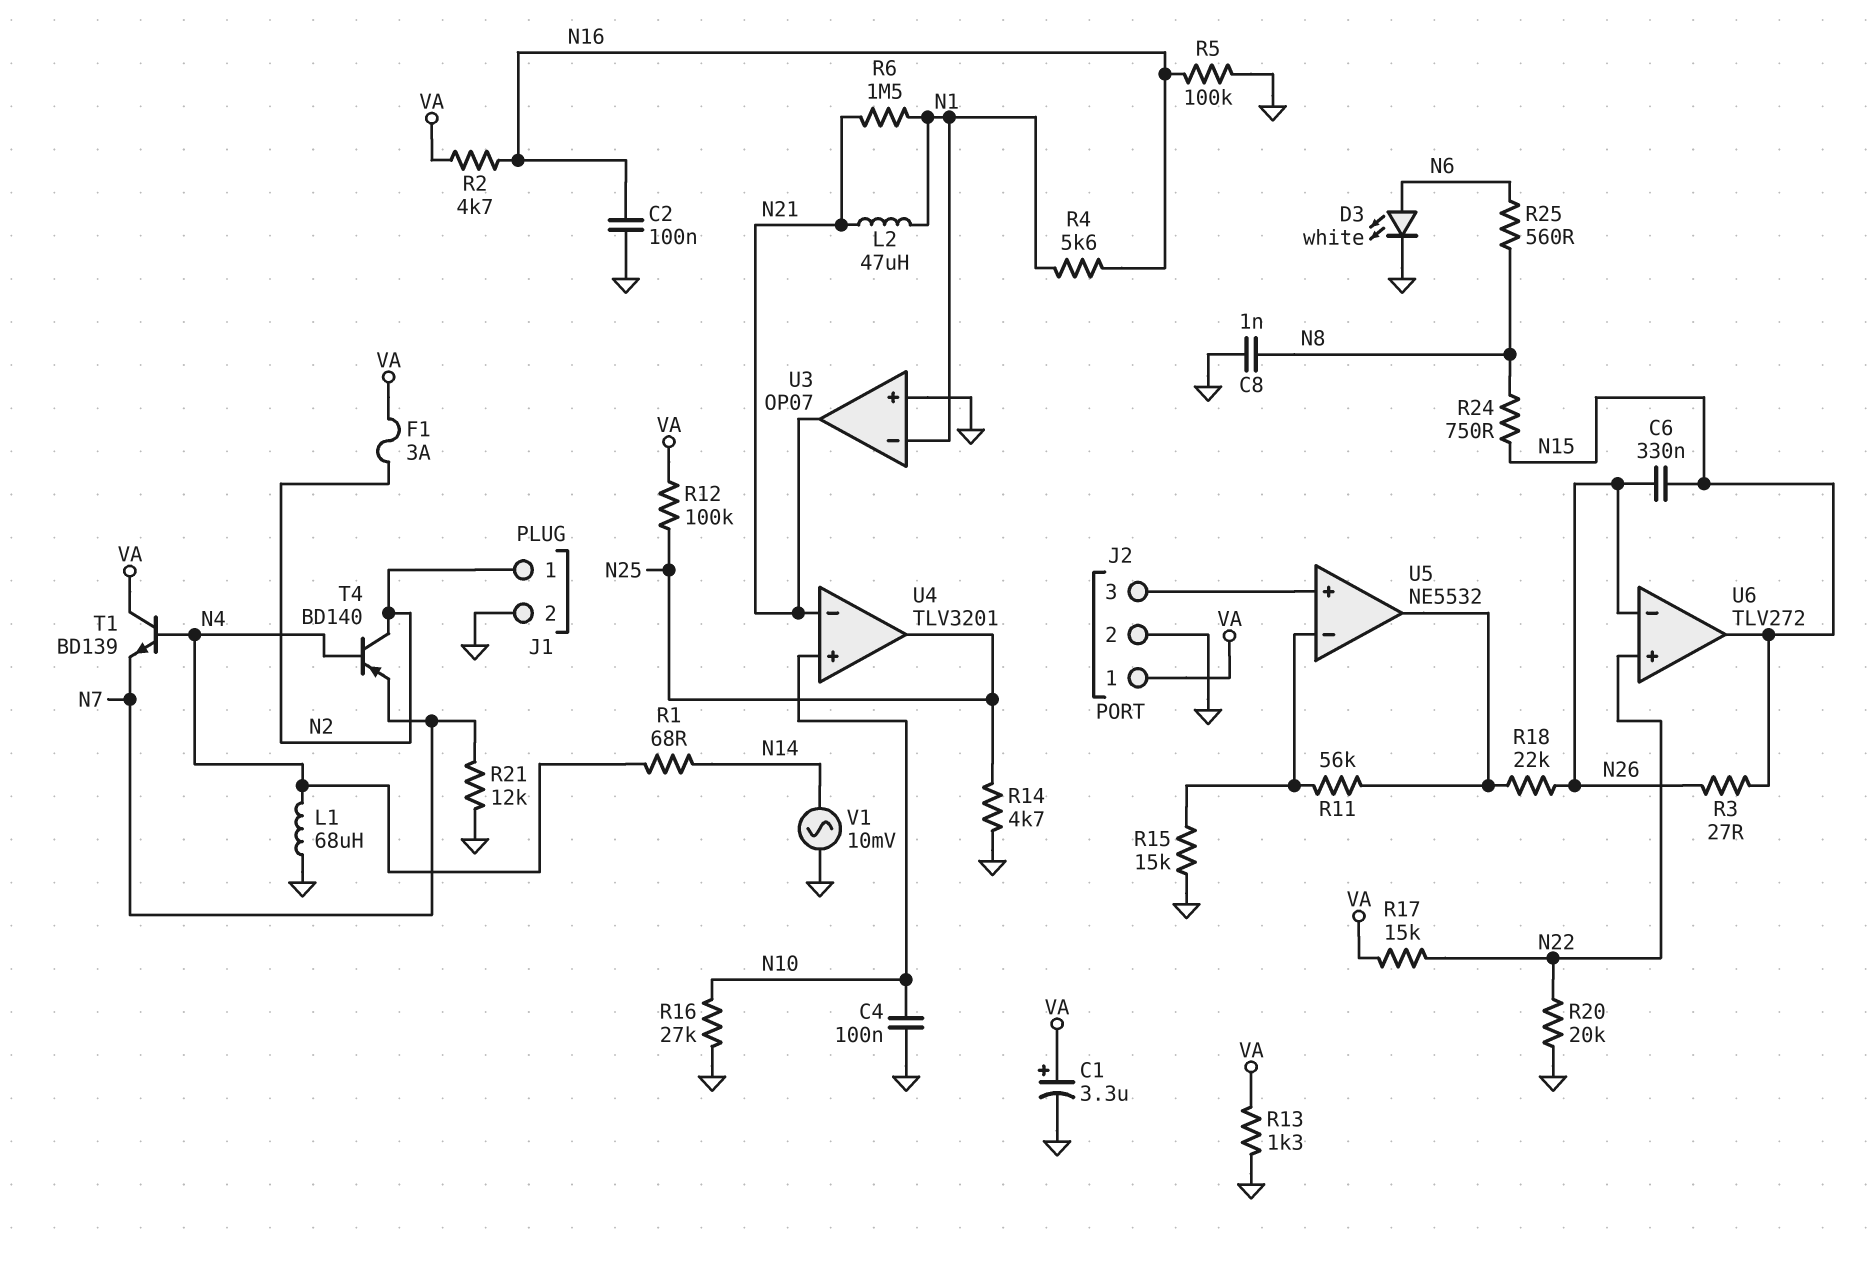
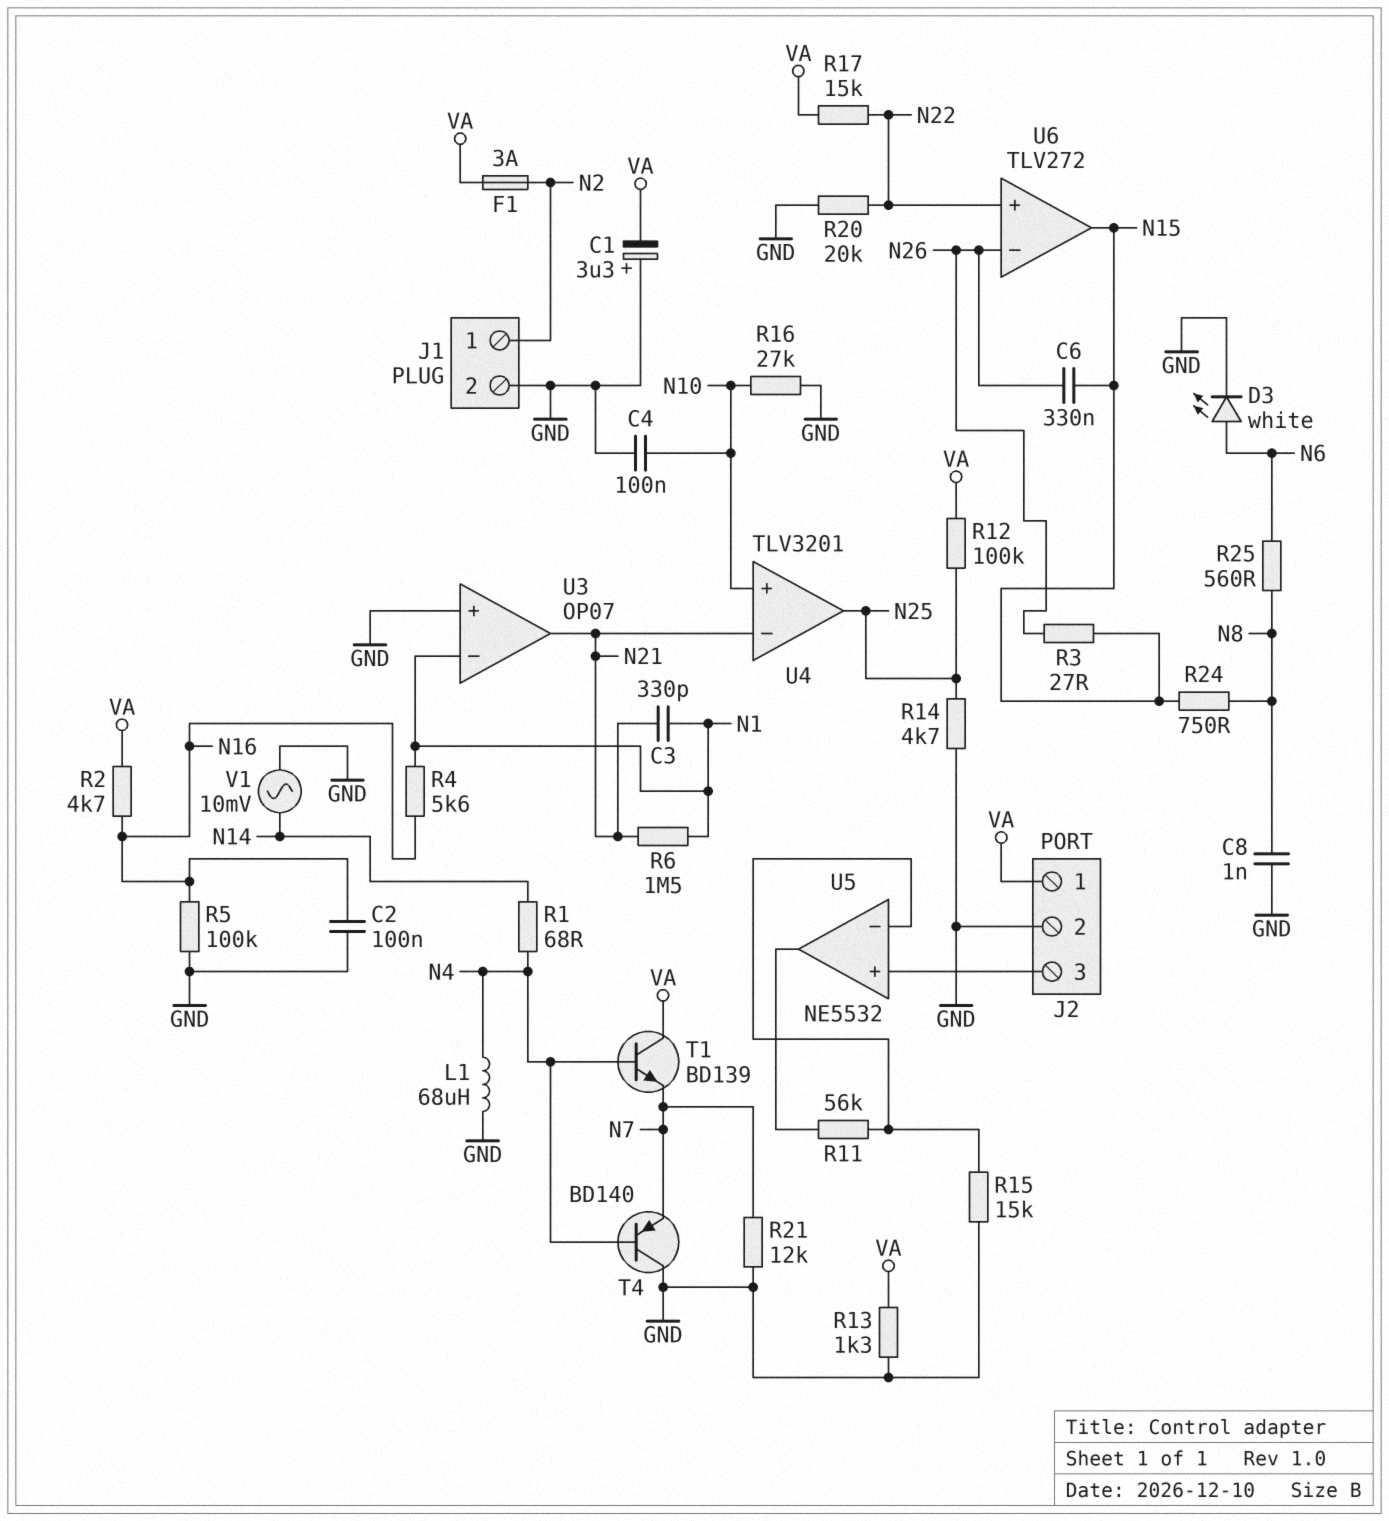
C1: 3.3uF (plus VA, minus GND) -> 3.3uF (plus GND, minus VA)
C3: none -> 330pF (N1, N21)
L2: 47uH (N1, N21) -> none
R18: 22k (N26, U5/out) -> none
T4: PNP BD140 (B N4, C N2, E N7) -> PNP BD140 (B N4, C GND, E N7)

